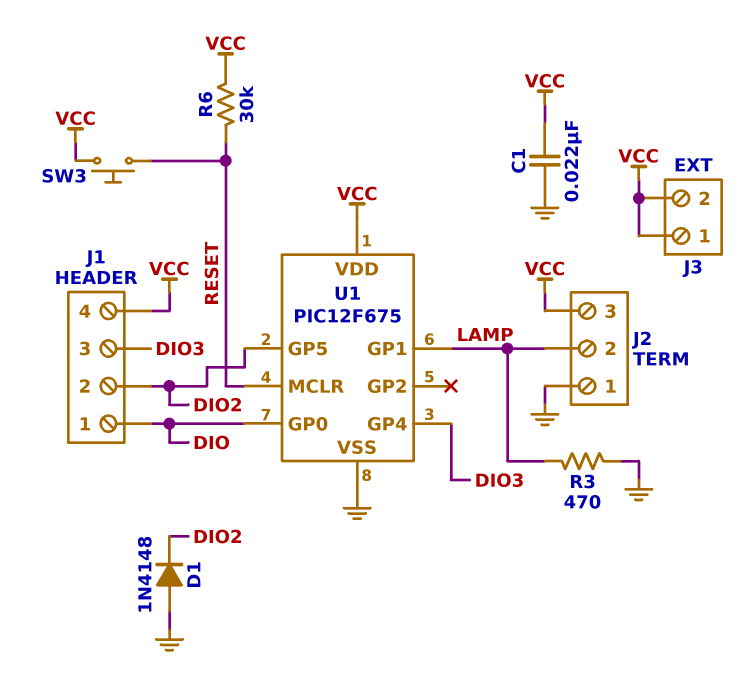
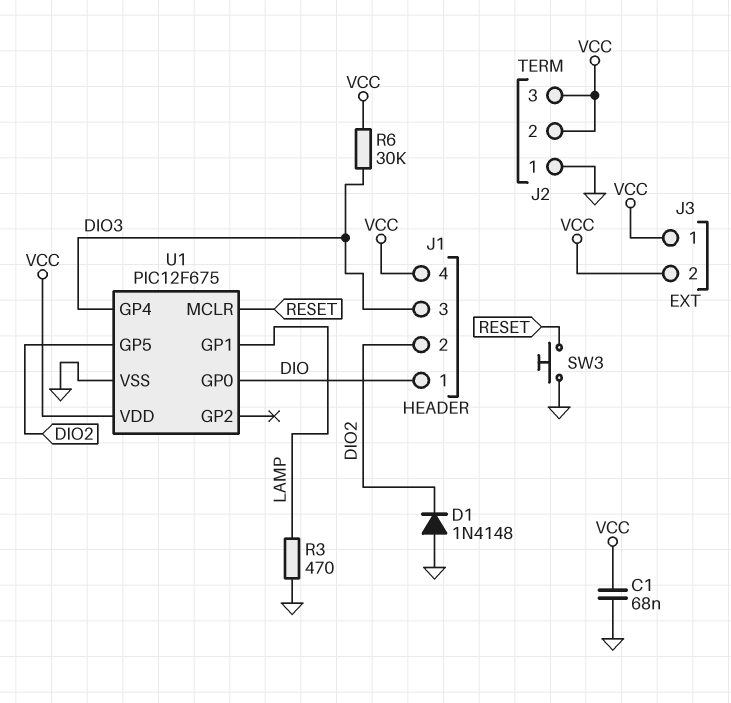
C1: 22nF (GND, VCC) -> 68nF (GND, VCC)
J2 pin 2: LAMP -> VCC
R6: 30k (RESET, VCC) -> 30k (DIO3, VCC)
SW3: button (RESET, VCC) -> button (GND, RESET)

